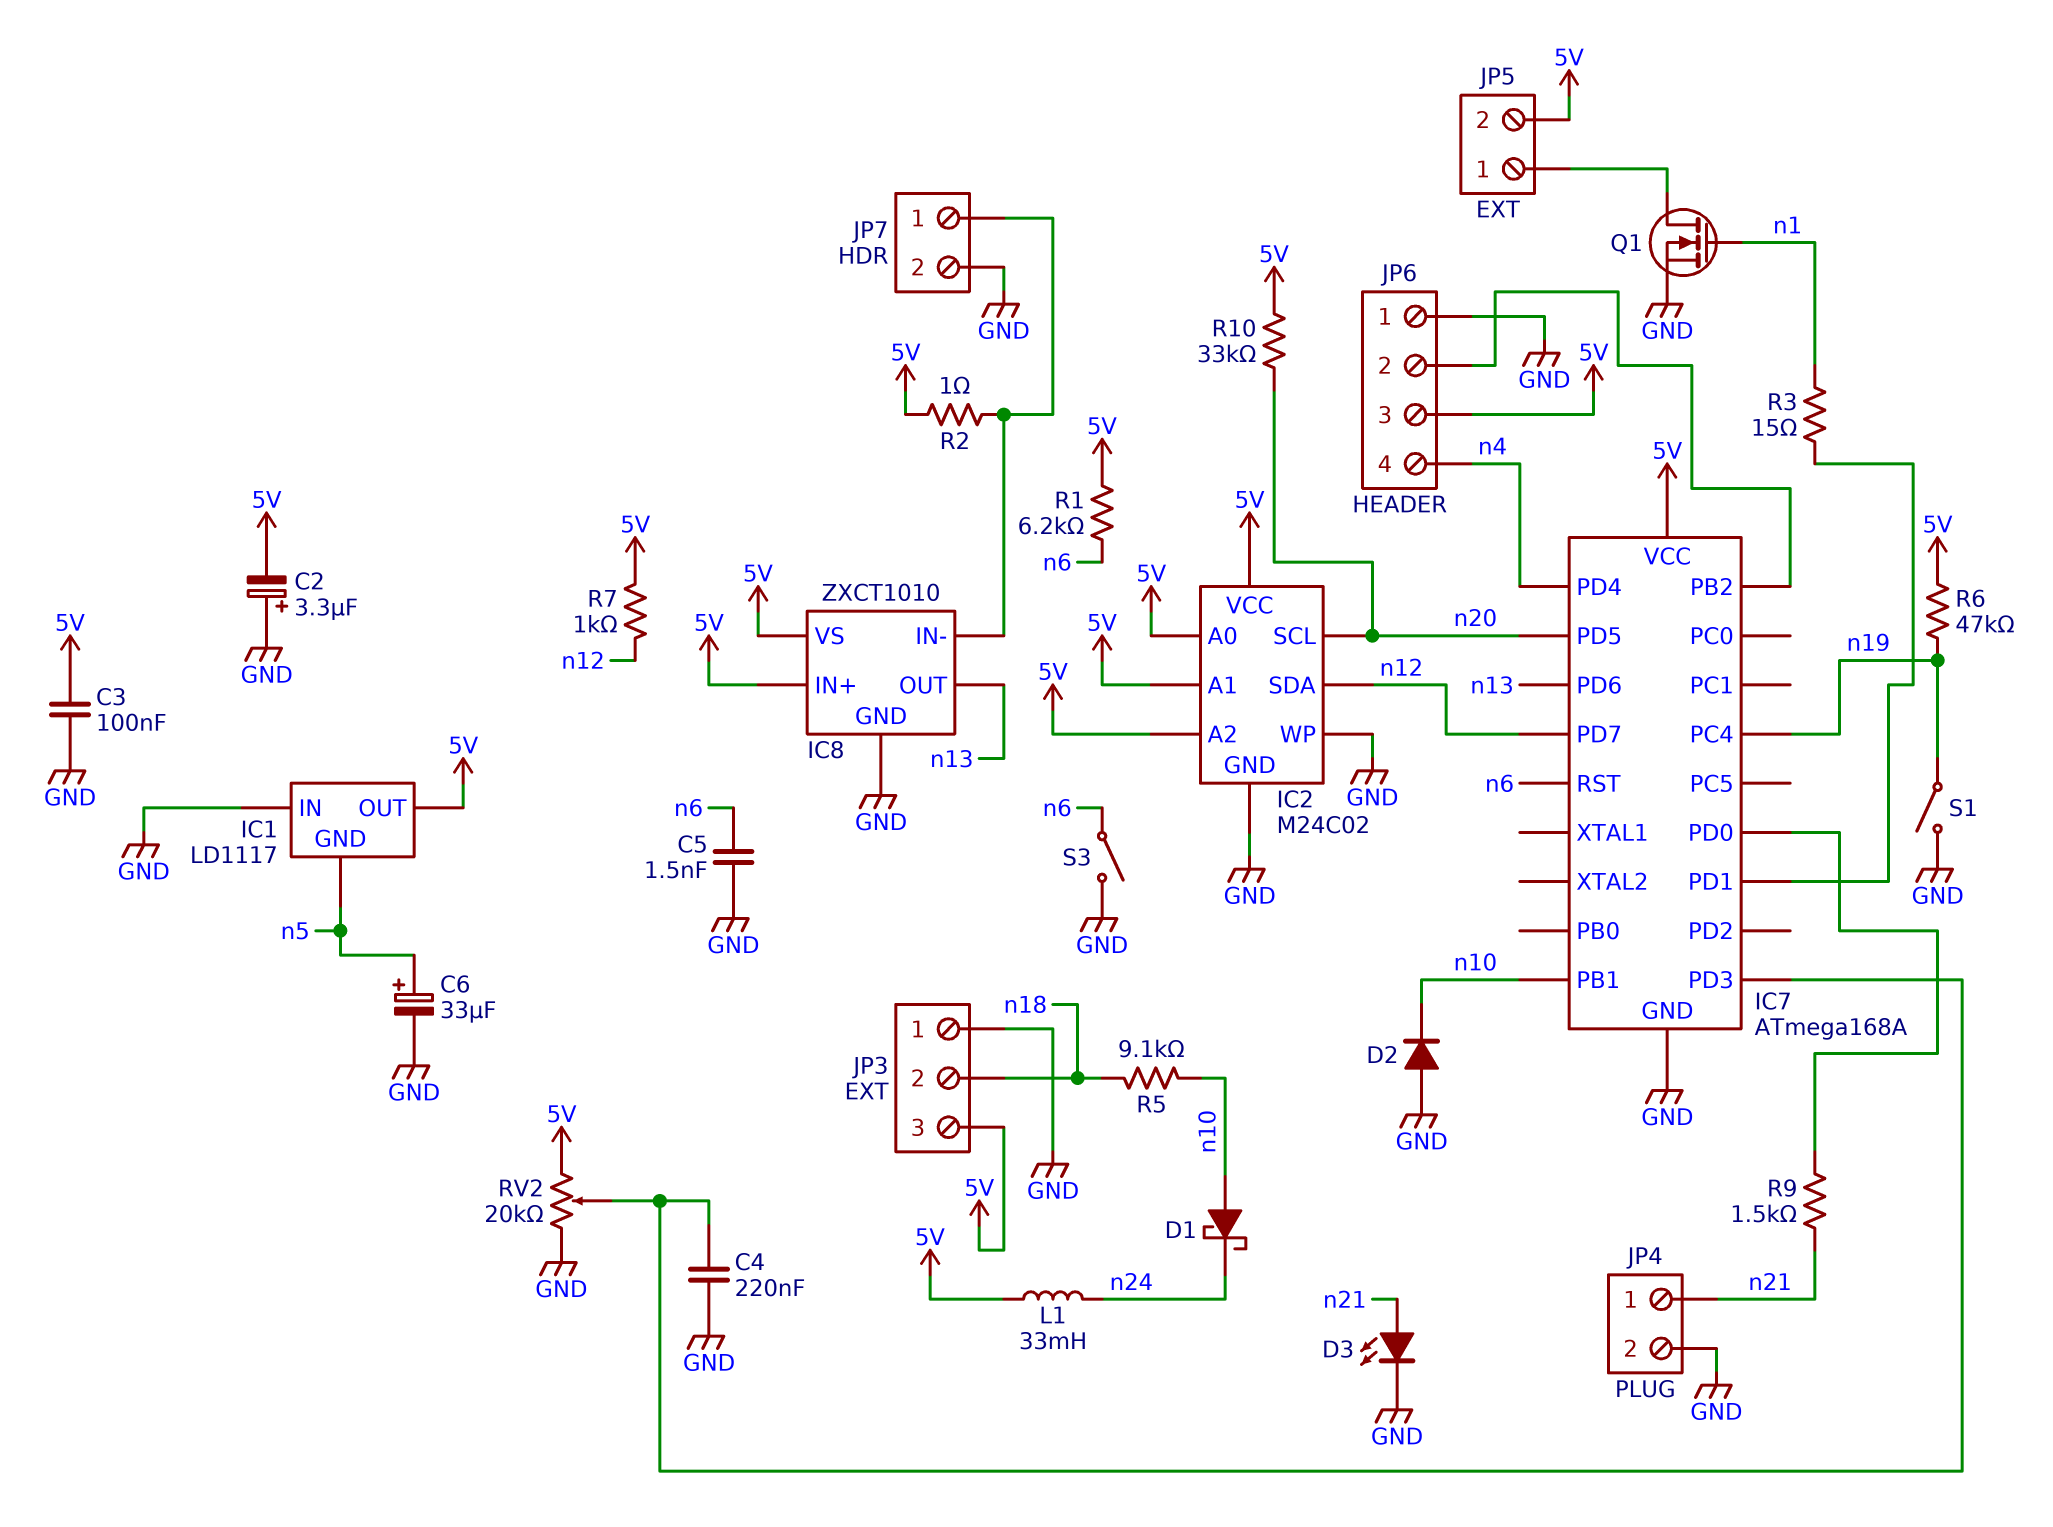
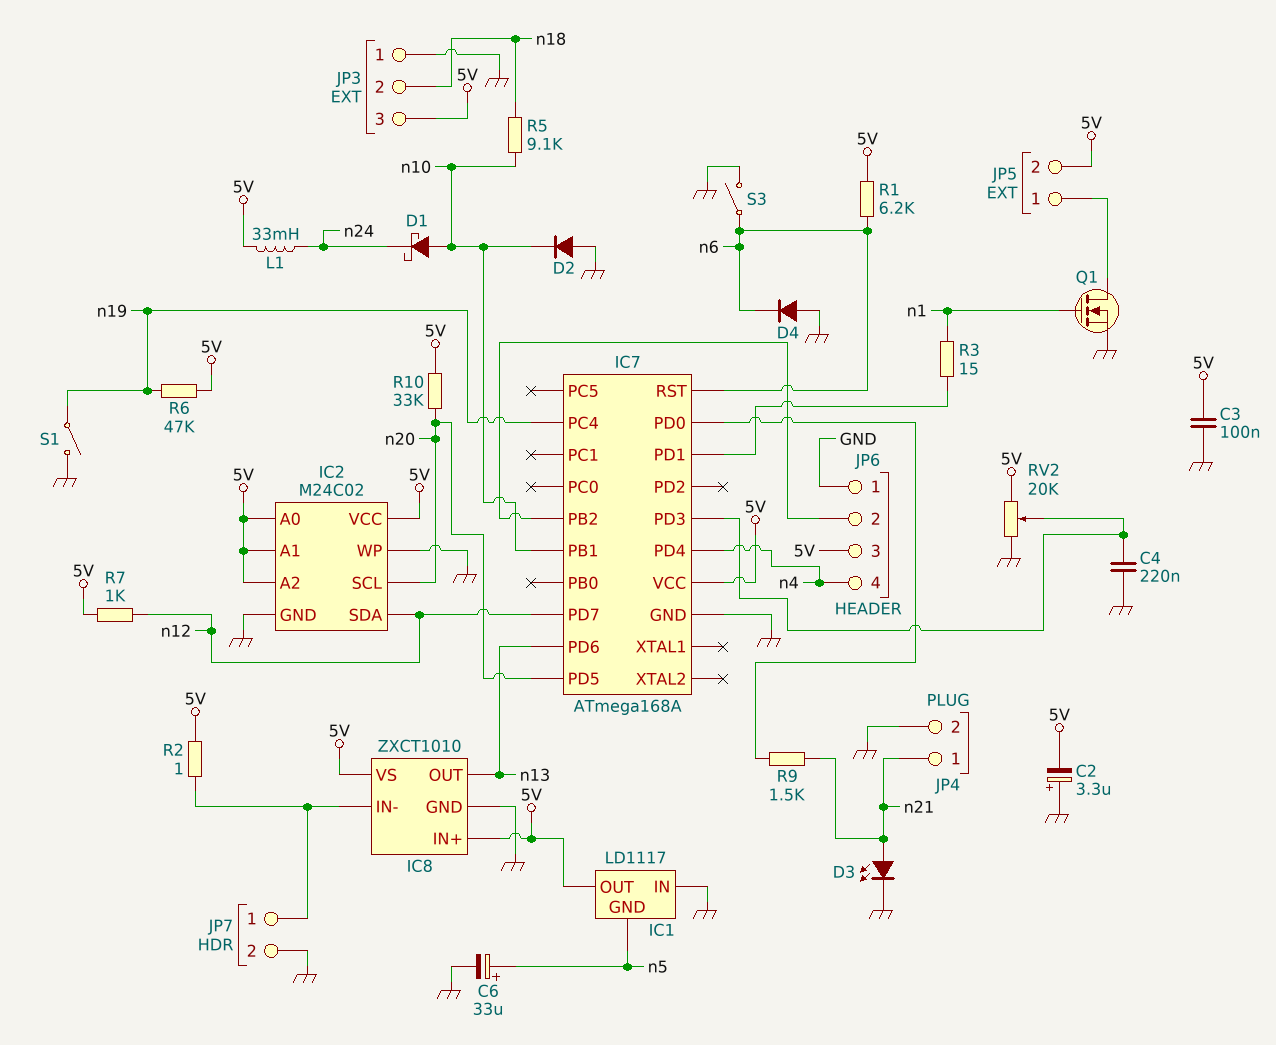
C5: 1.5nF (GND, n6) -> none
D4: none -> diode (A GND, K n6)

